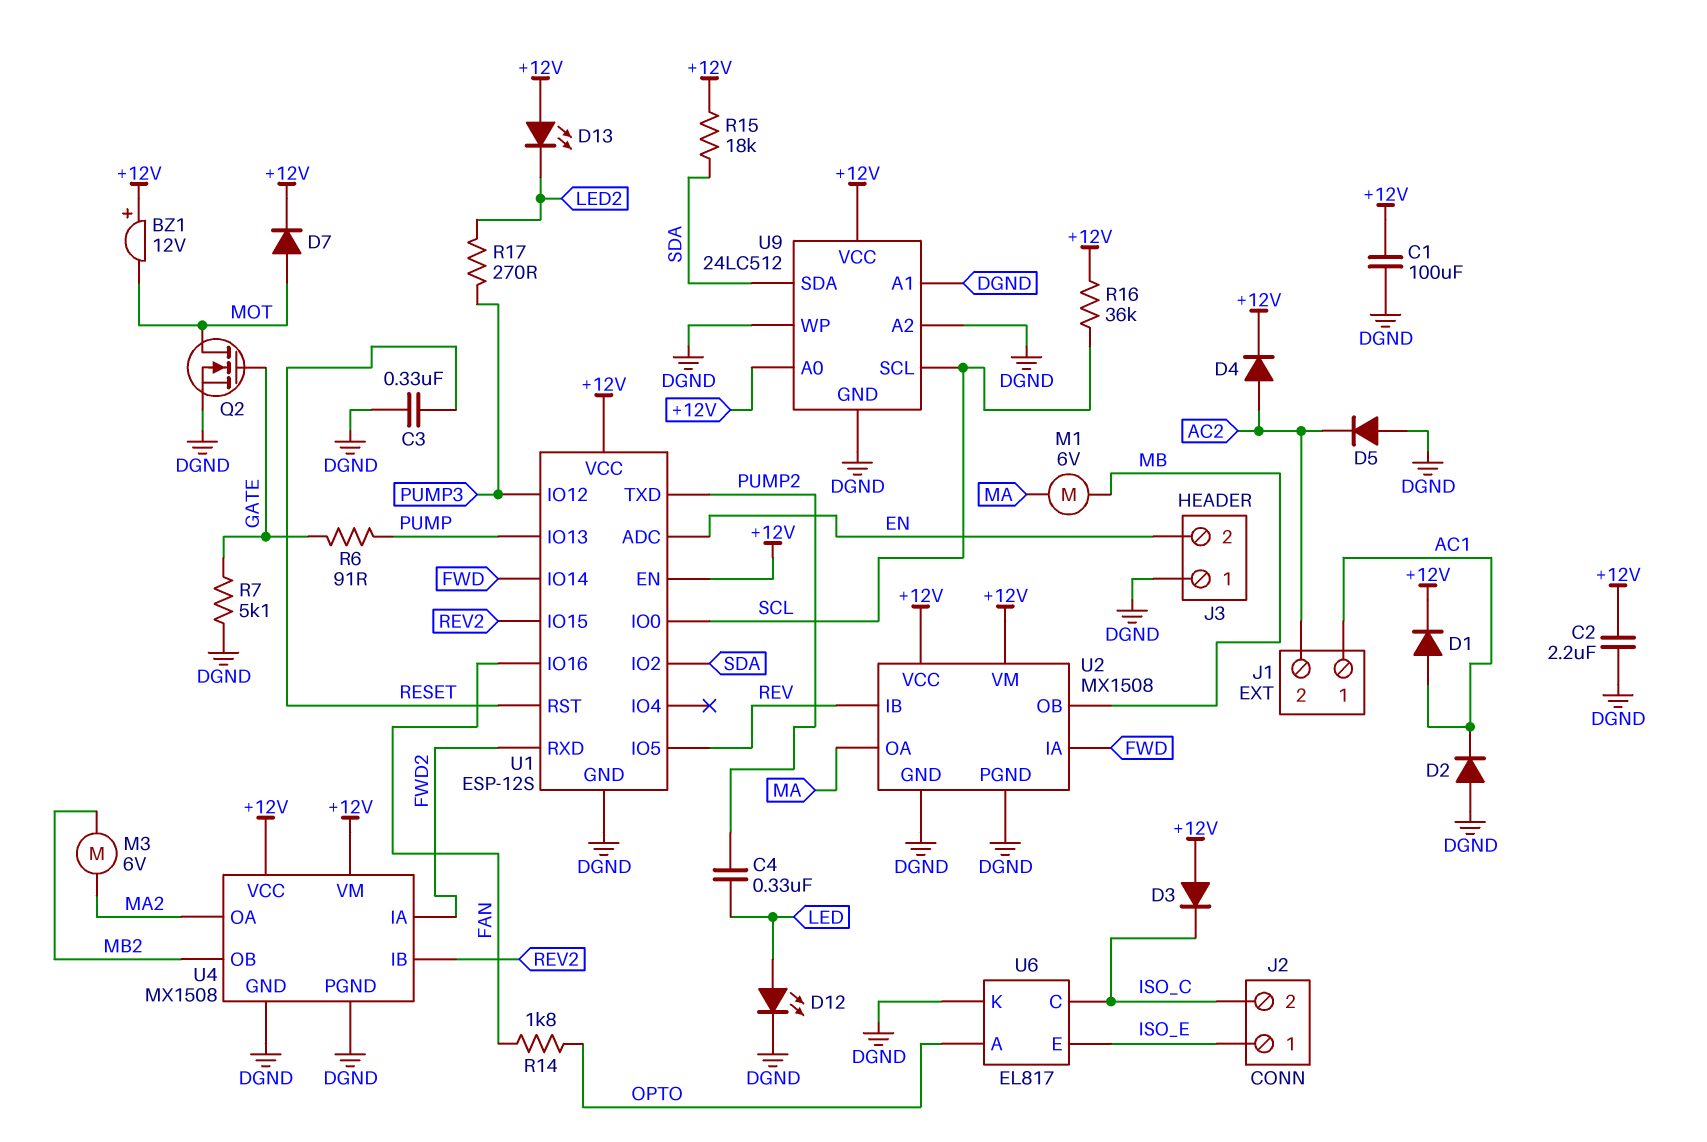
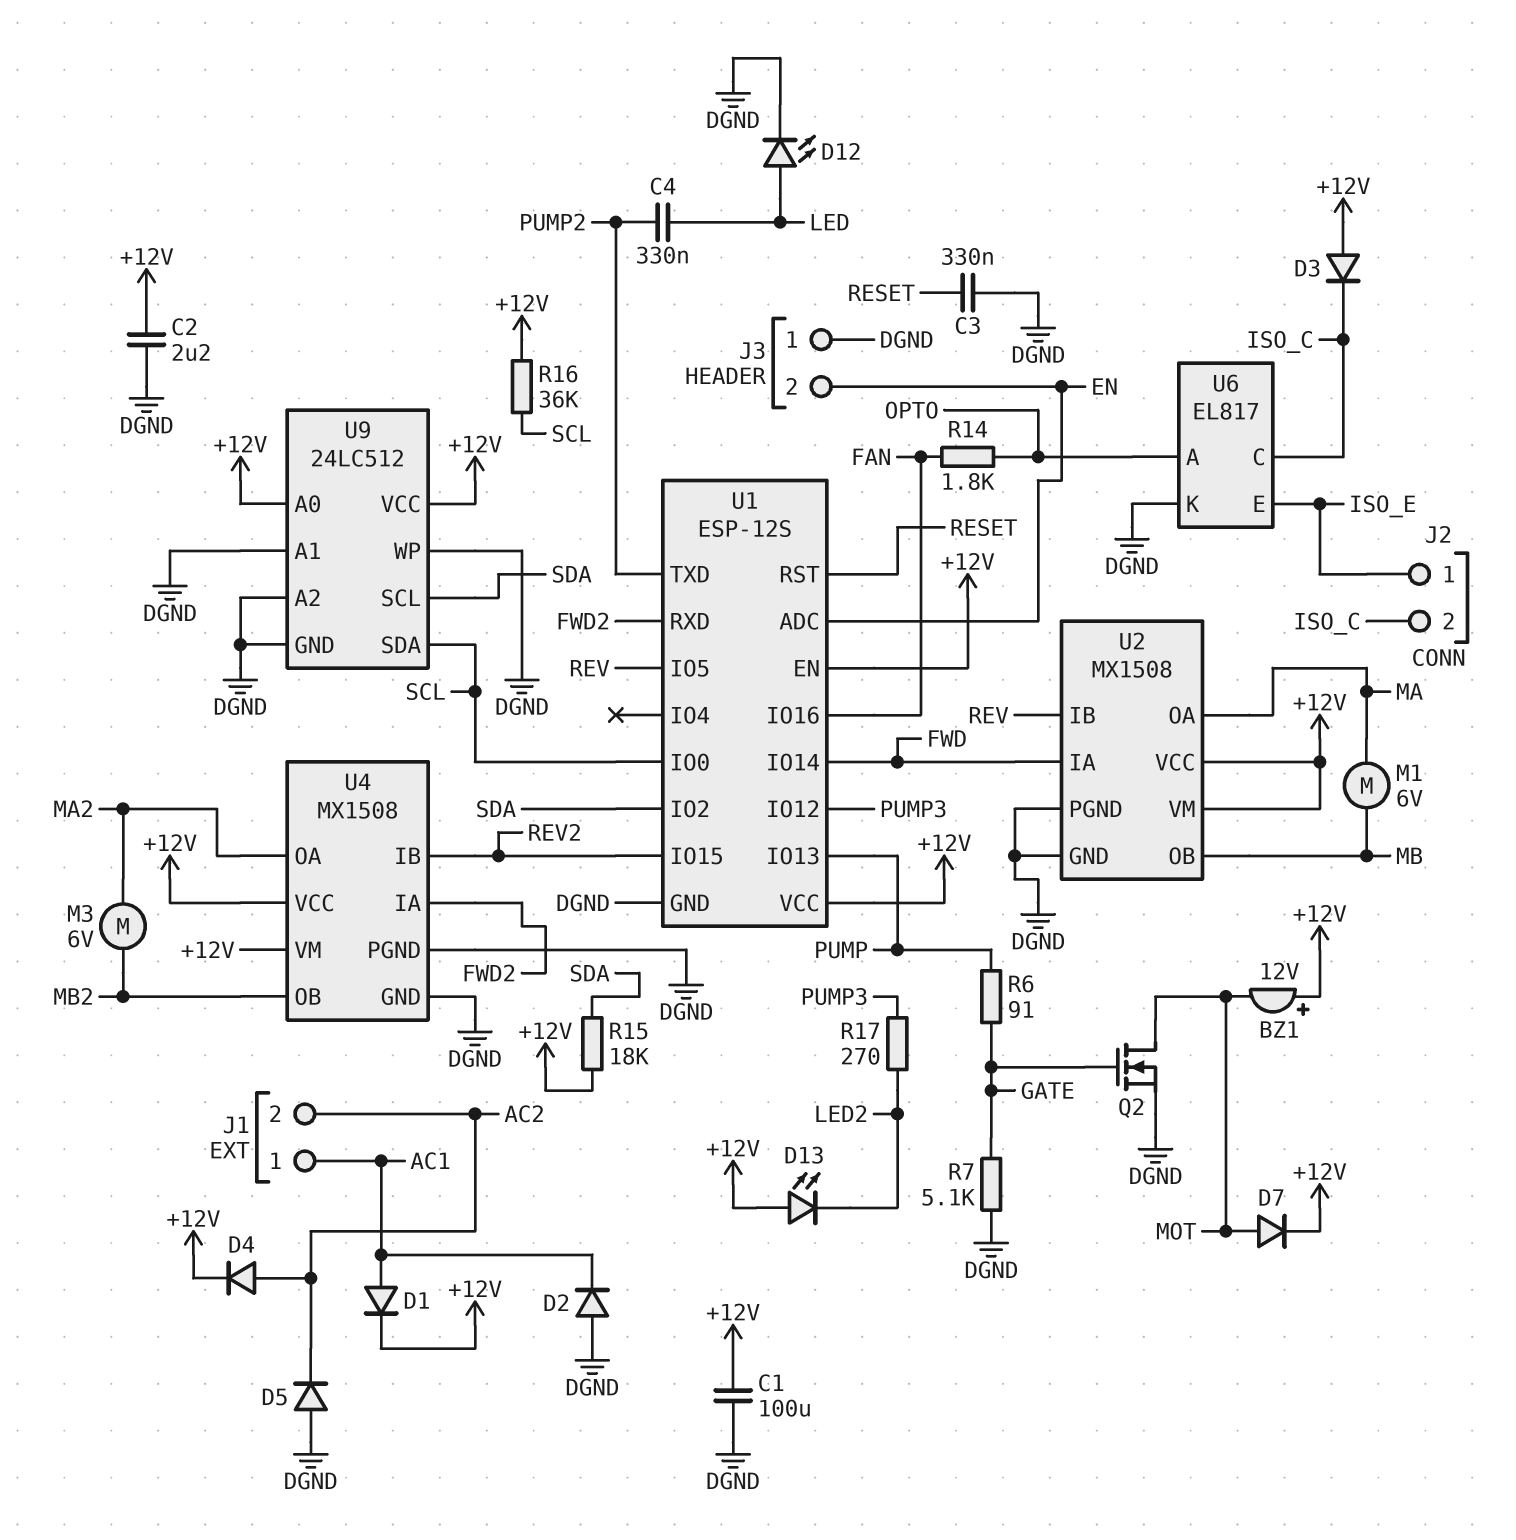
U9 pin SCL: SCL -> SDA
U9 pin SDA: SDA -> SCL

